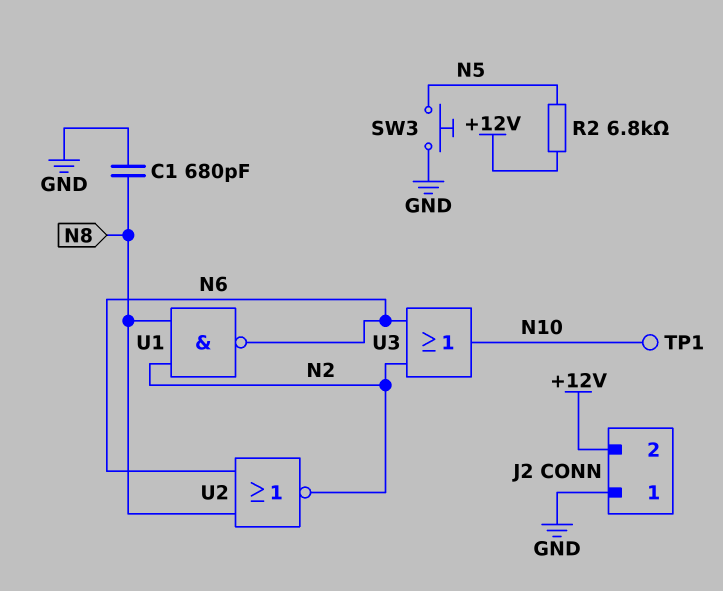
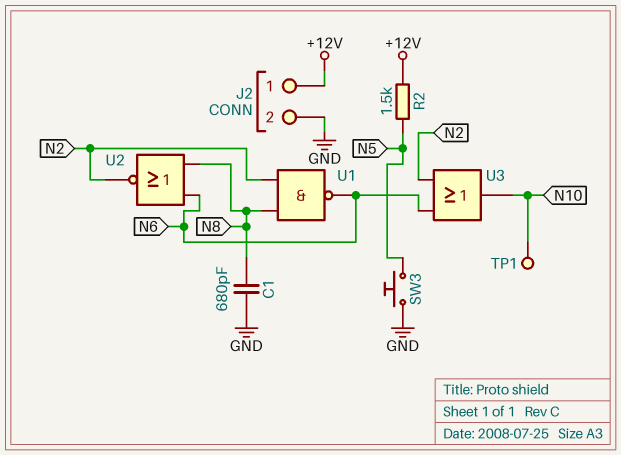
J2 pin 1: GND -> +12V
J2 pin 2: +12V -> GND
R2: 6.8k (+12V, N5) -> 1.5k (+12V, N5)

